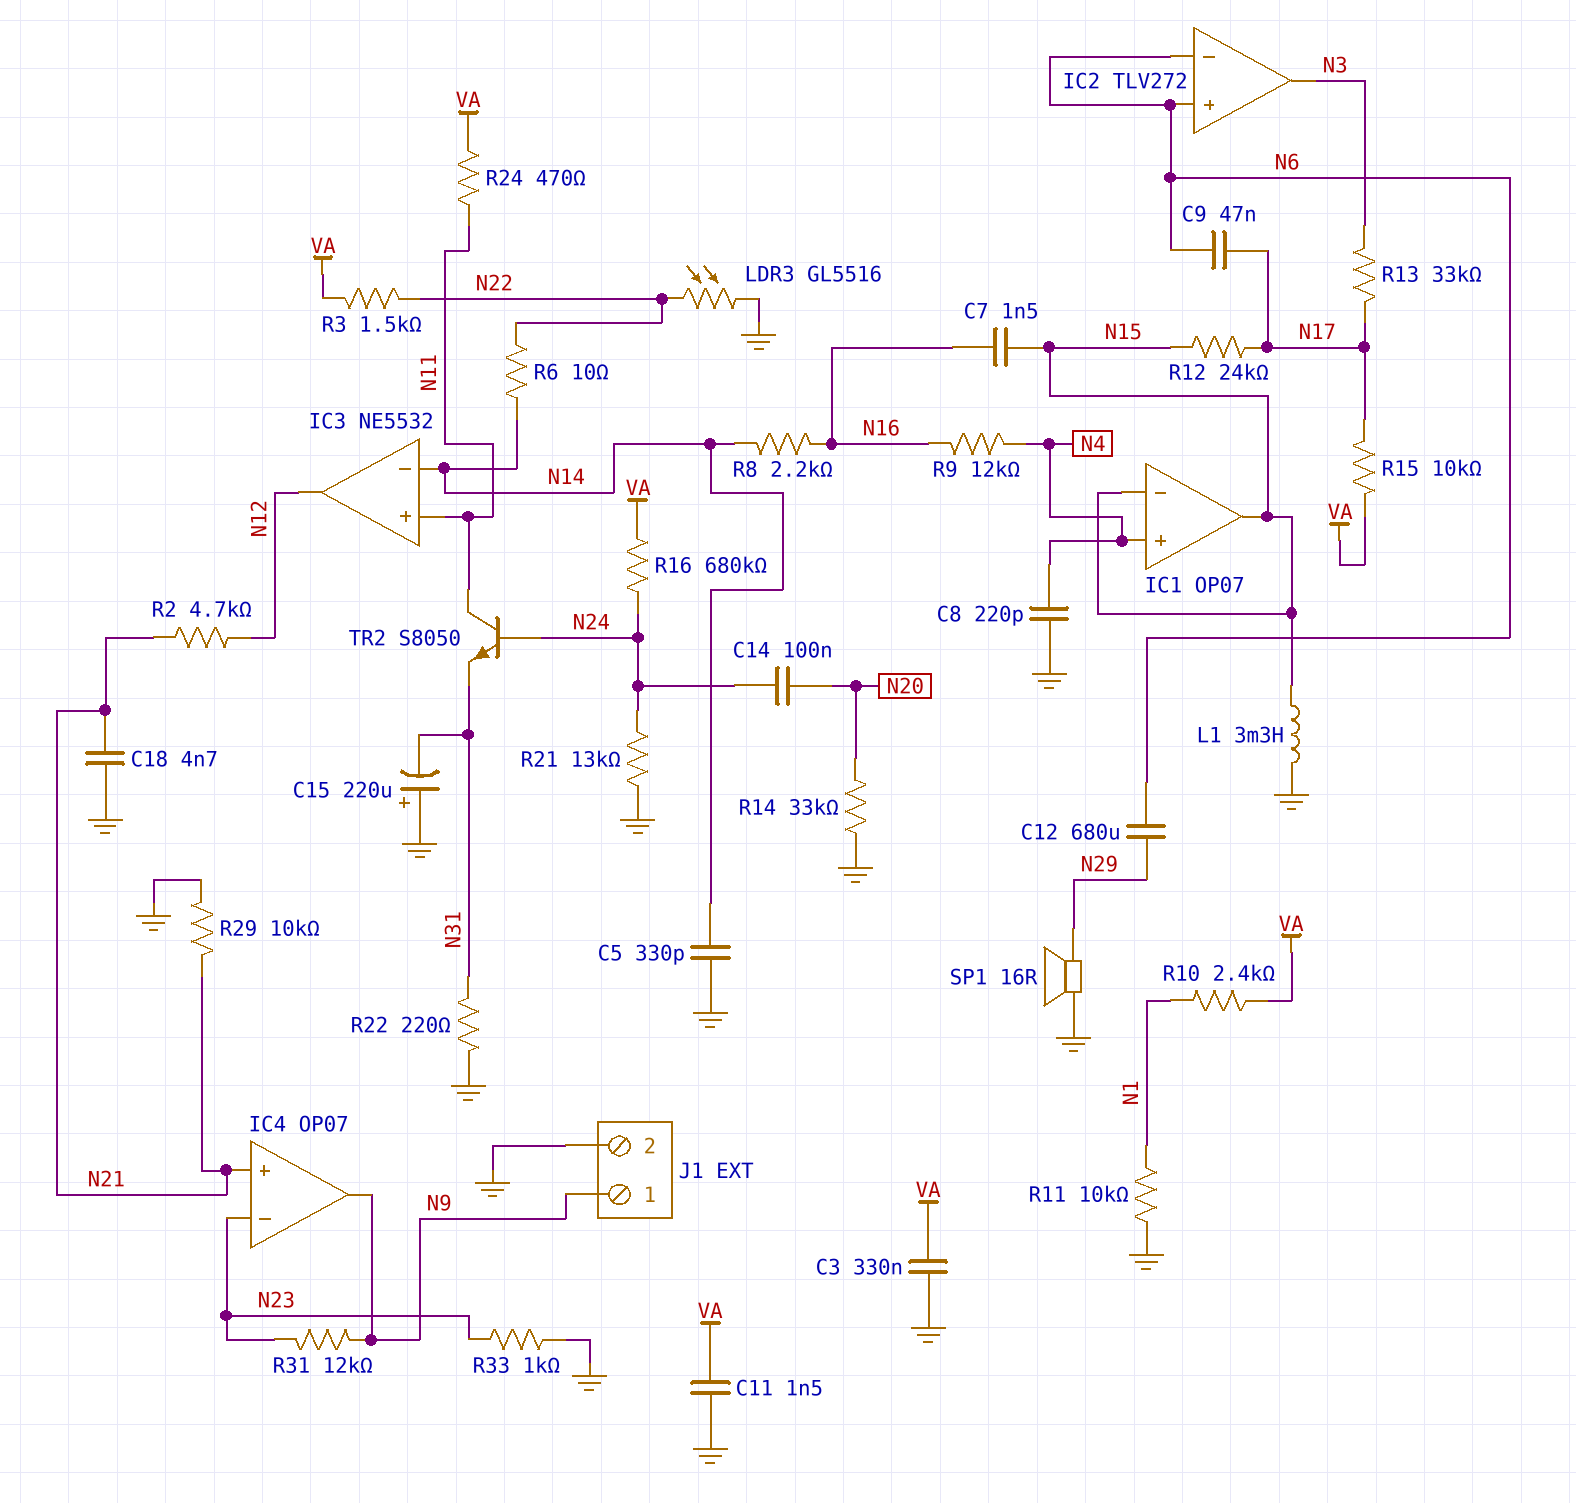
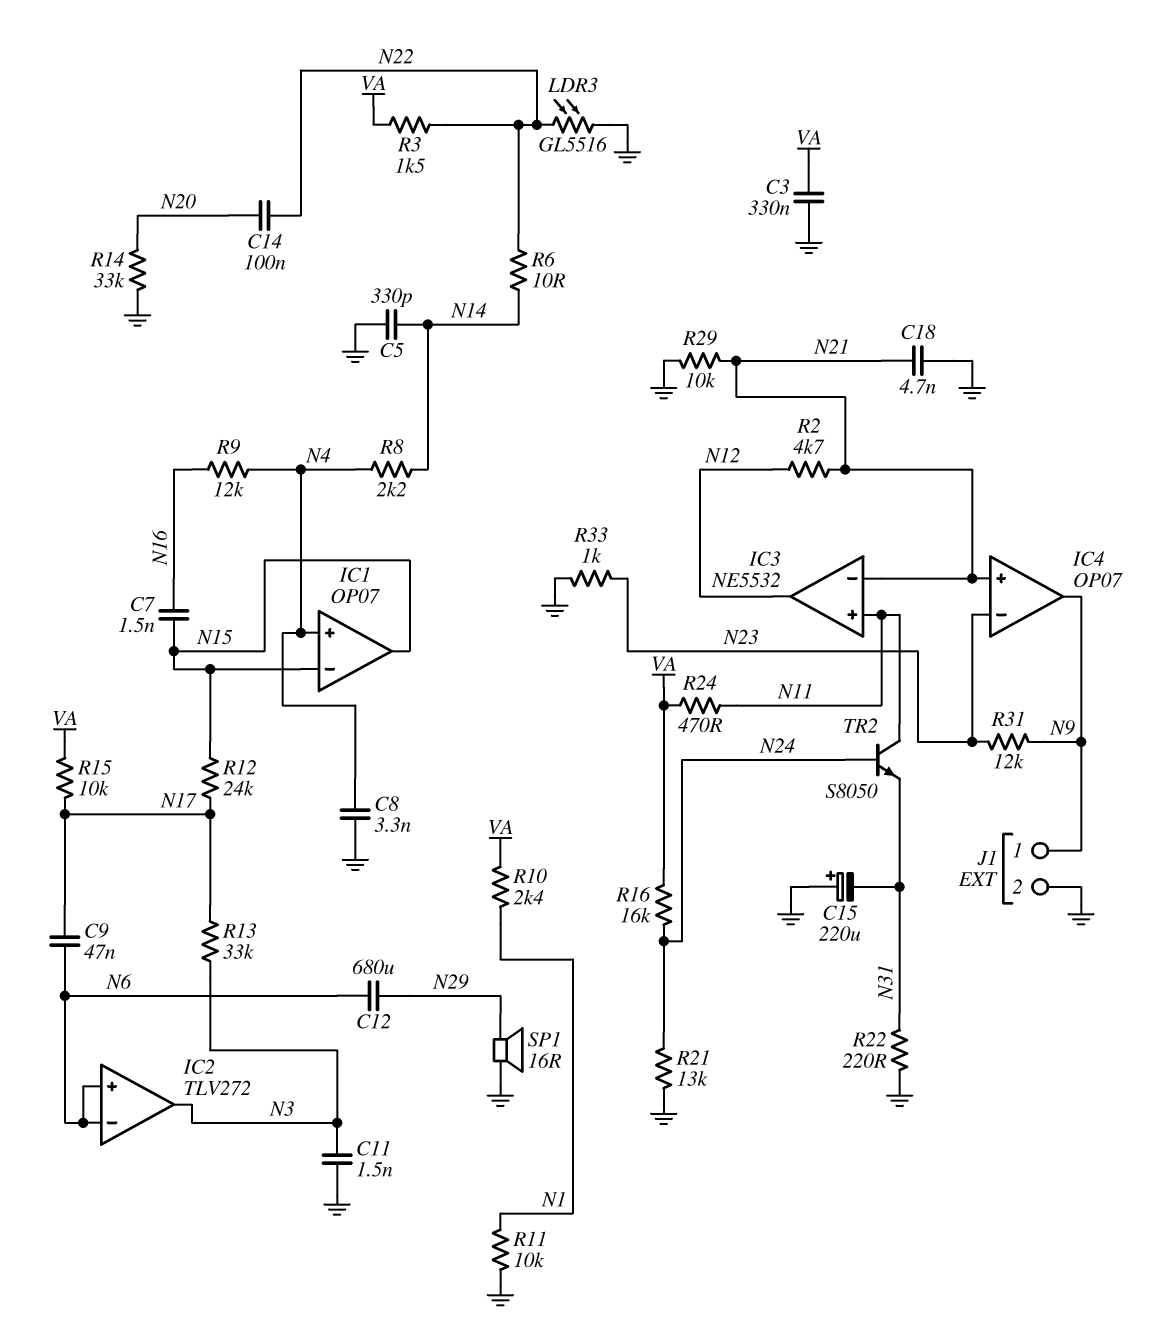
C8: 220pF (GND, N4) -> 3.3nF (GND, N4)
C11: 1.5nF (GND, VA) -> 1.5nF (GND, N3)
C14: 100nF (N20, N24) -> 100nF (N20, N22)
IC3 pin in-: N14 -> N21
L1: 3.3mH (GND, N15) -> none
R8: 2.2k (N14, N16) -> 2.2k (N4, N14)
R16: 680k (N24, VA) -> 16k (N24, VA)

